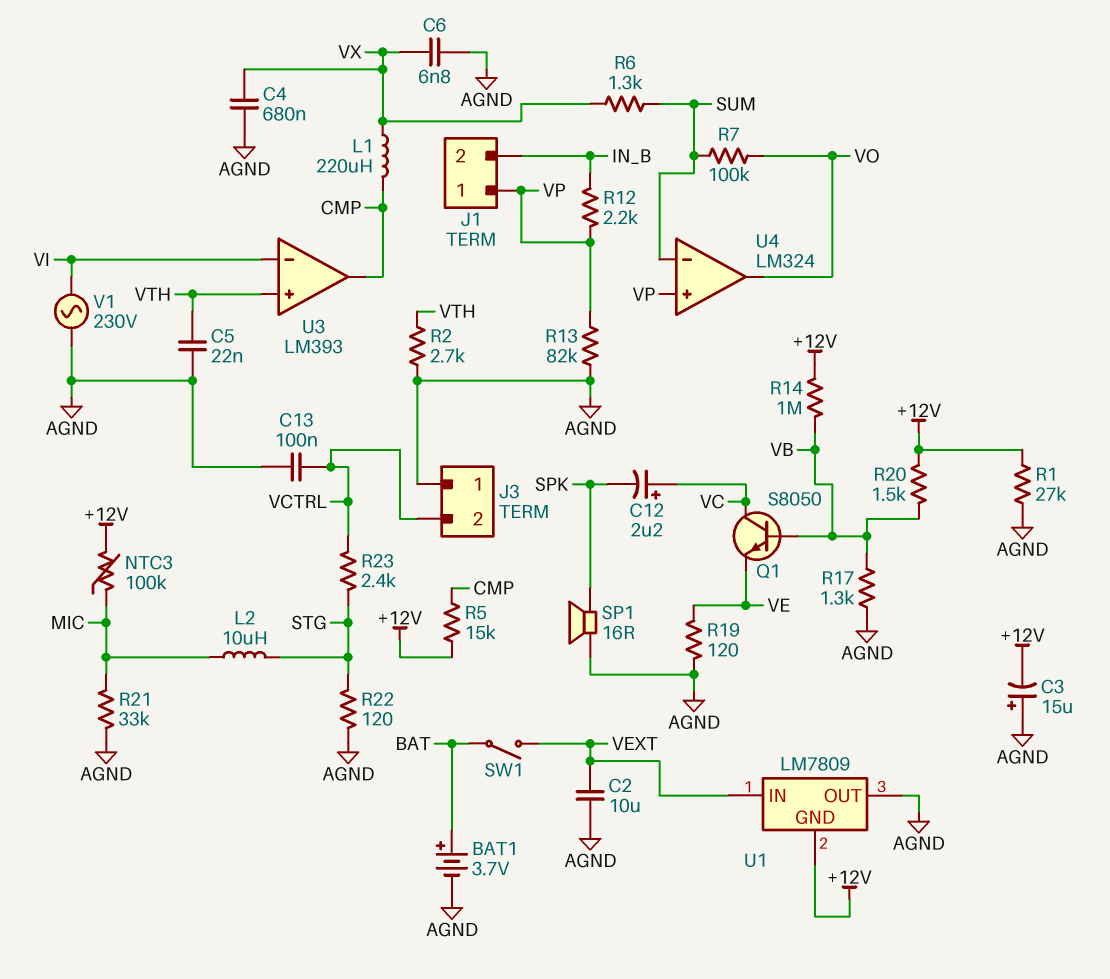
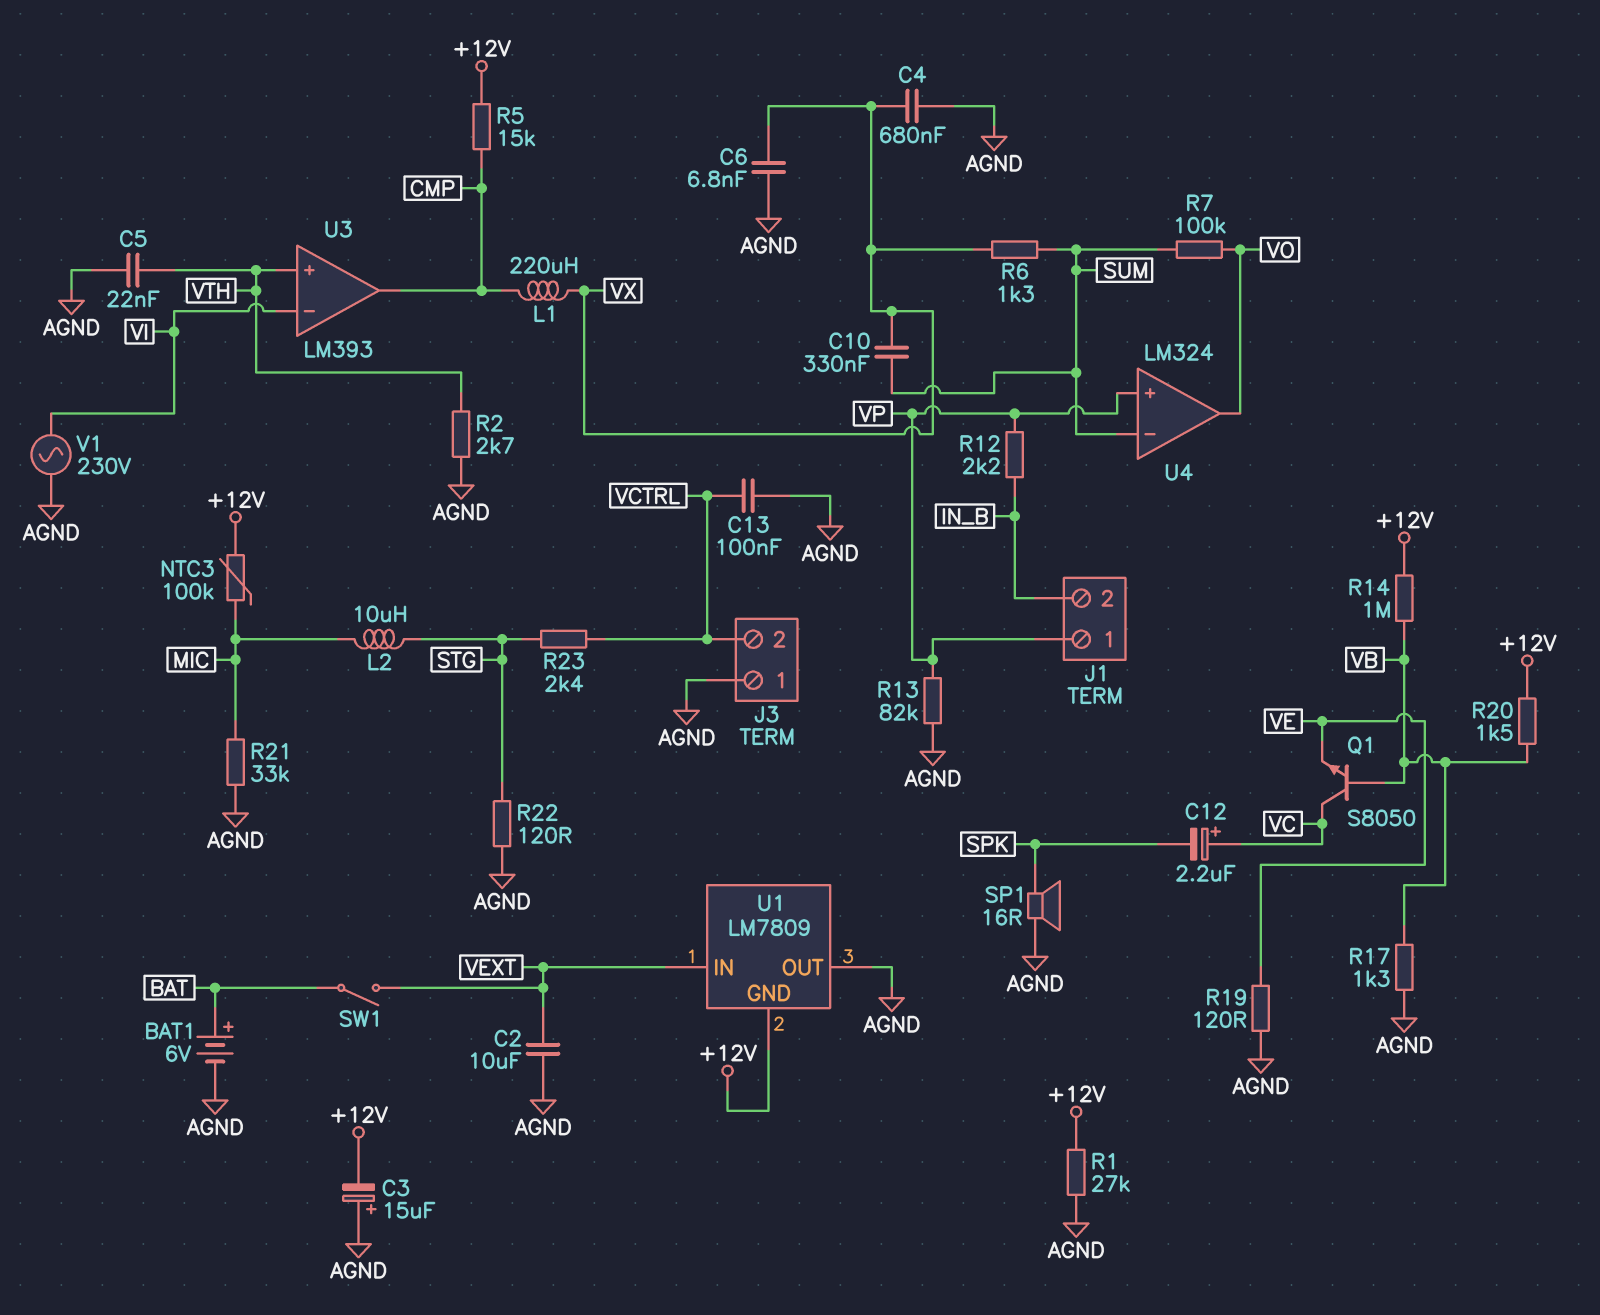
BAT1: 3.7V (plus BAT, minus AGND) -> 6V (plus BAT, minus AGND)
C10: none -> 330nF (SUM, VX)

